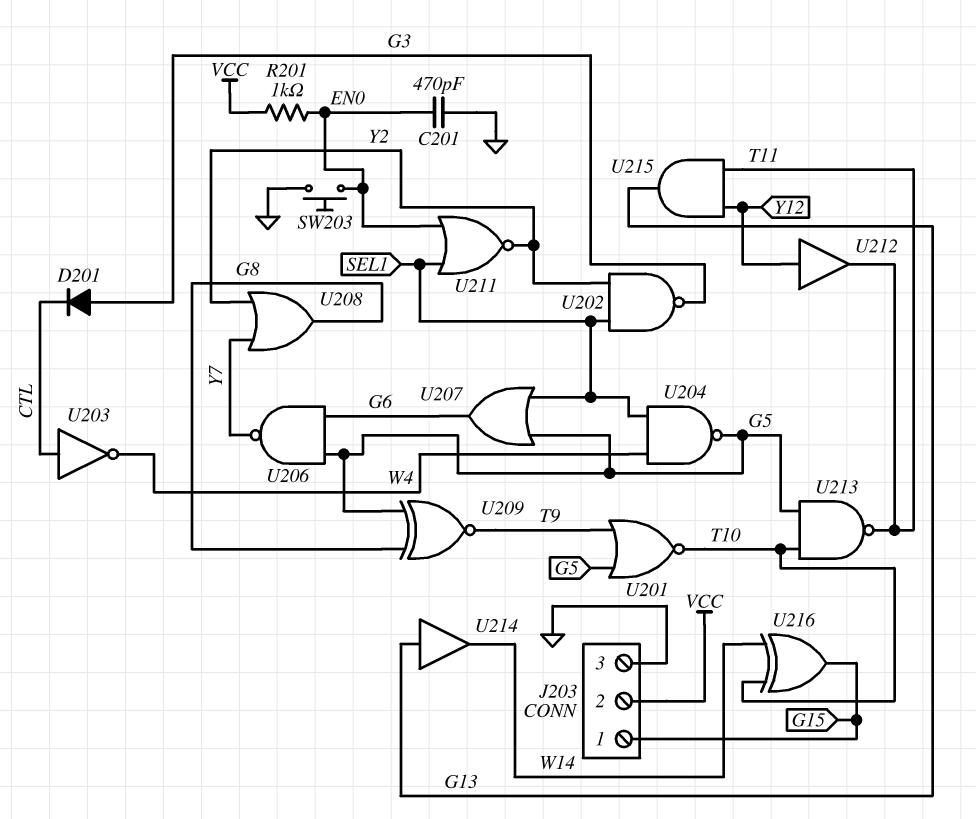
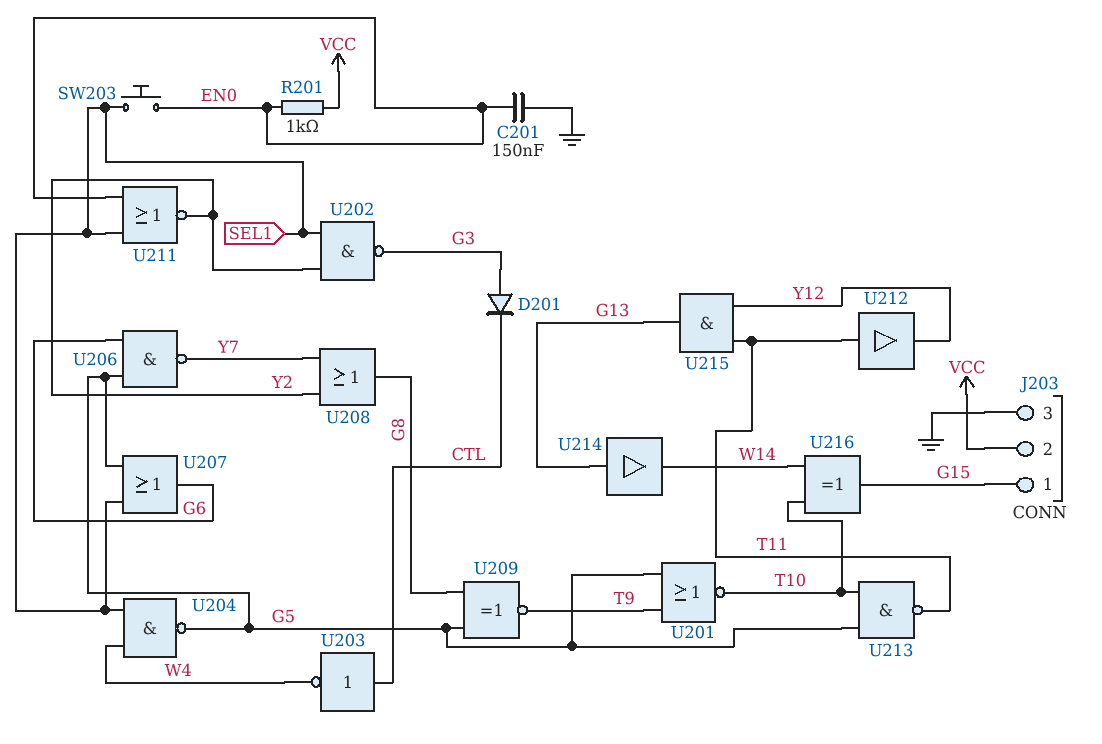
C201: 470pF (EN0, GND) -> 150nF (EN0, GND)
SW203: button (EN0, GND) -> button (EN0, SEL1)
U212: buffer (in Y12, out T11) -> buffer (in T11, out Y12)

